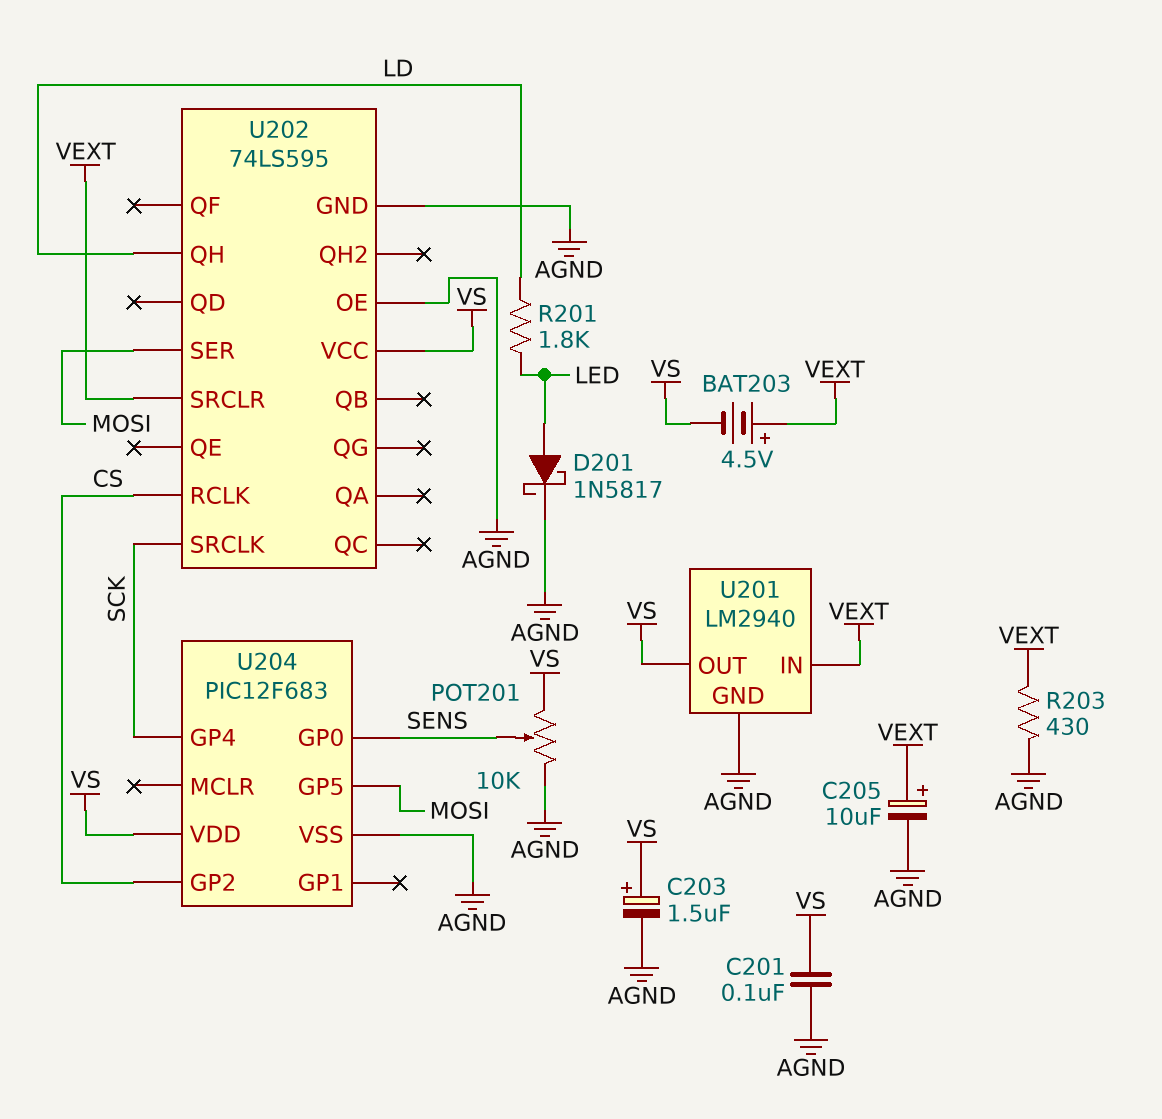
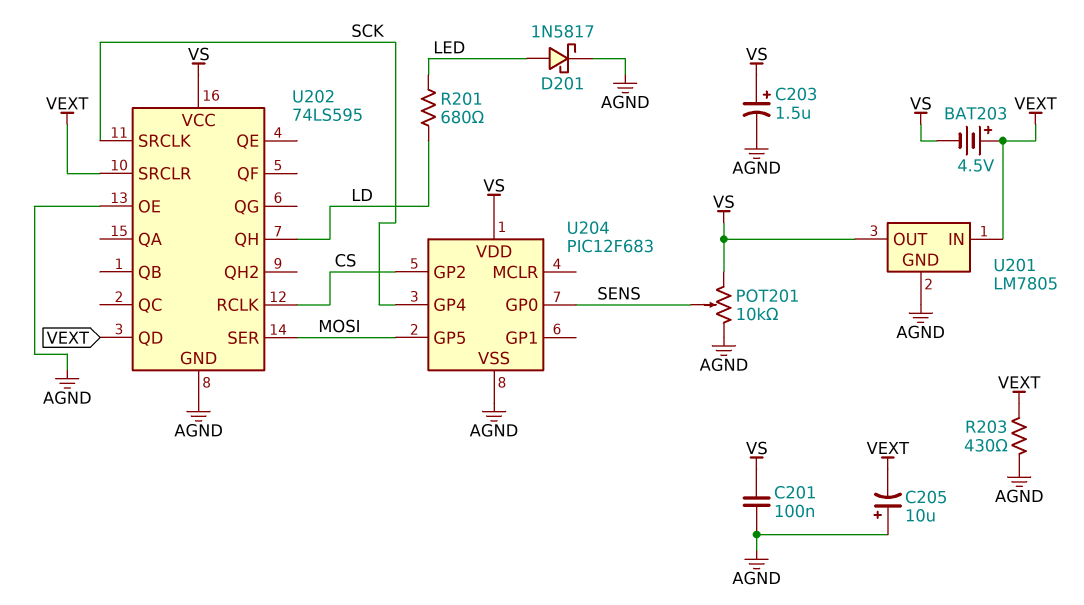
C205: 10uF (plus VEXT, minus AGND) -> 10uF (plus AGND, minus VEXT)
R201: 1.8k (LD, LED) -> 680 (LD, LED)
U201: LM2940 -> LM7805
U202 pin QD: none -> VEXT

